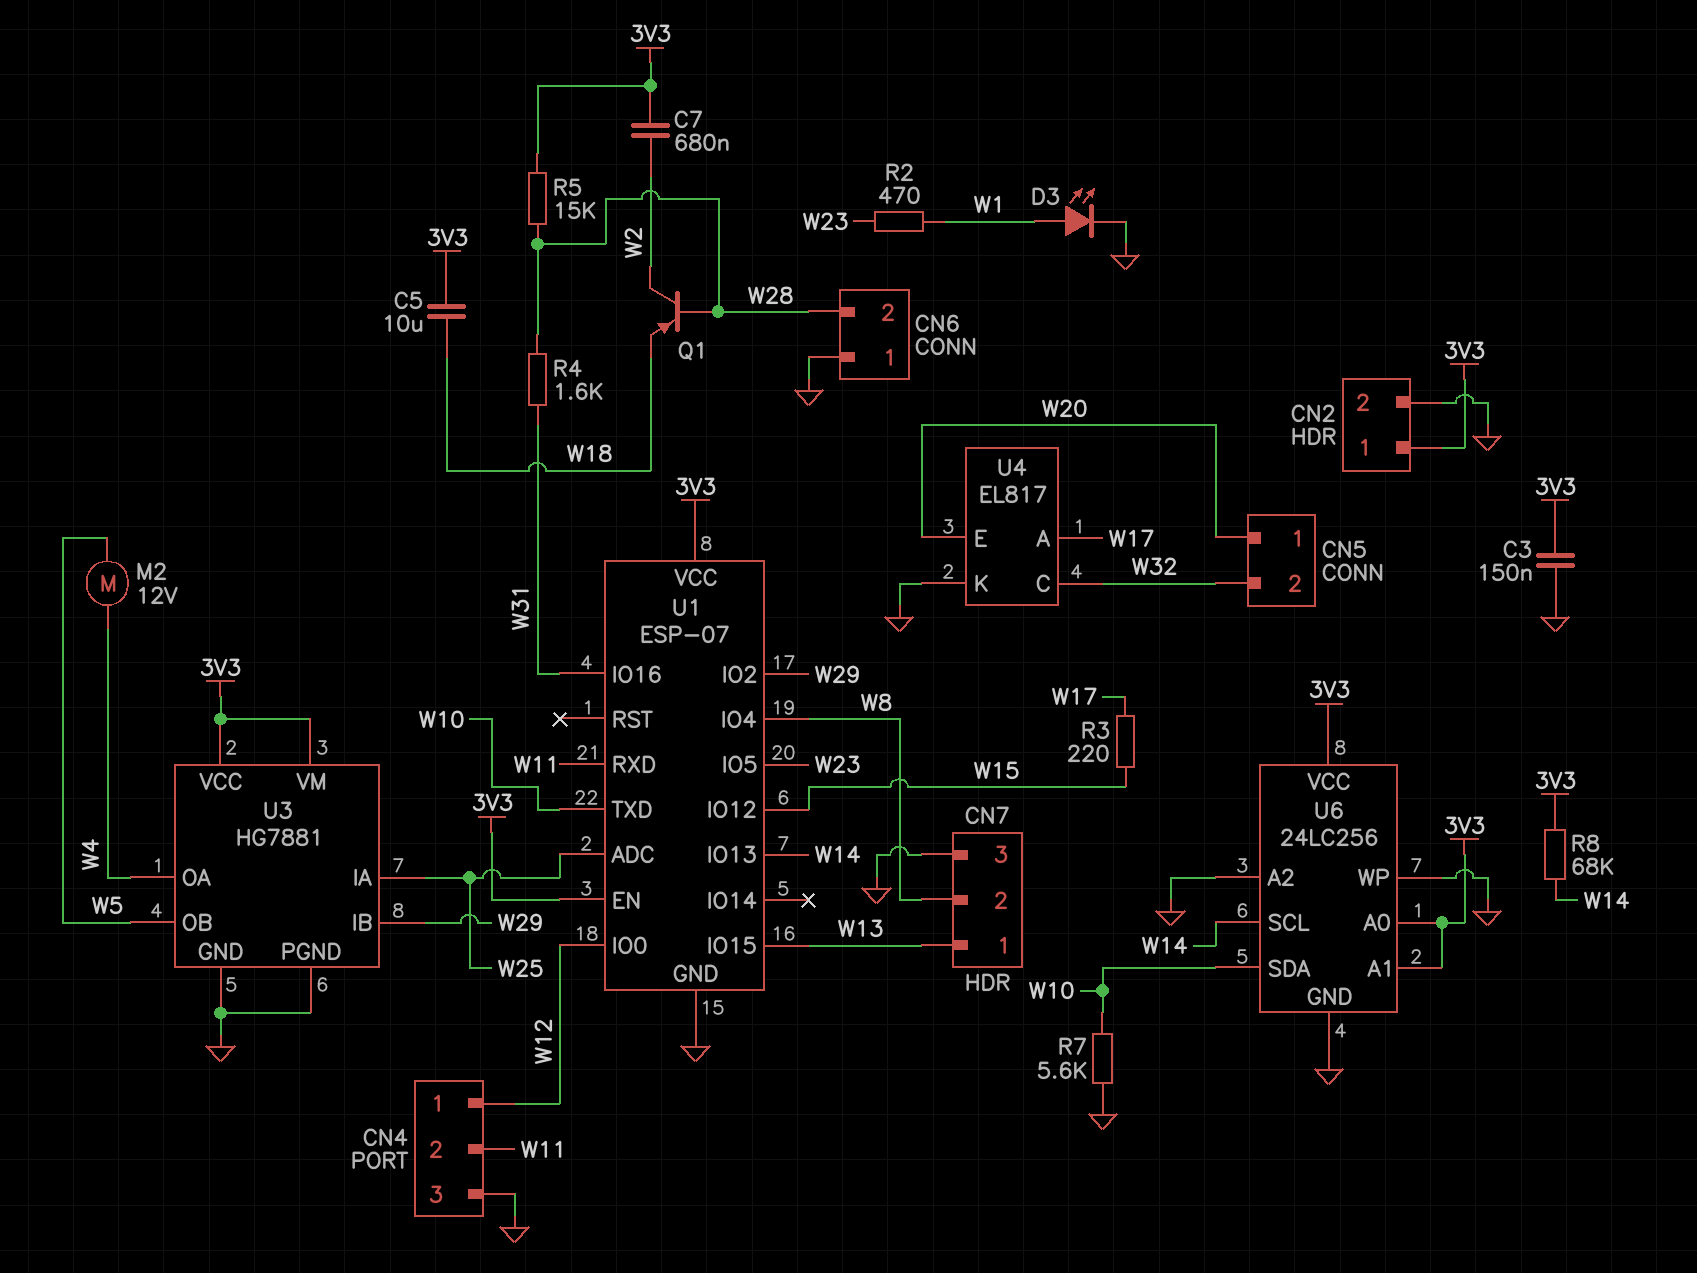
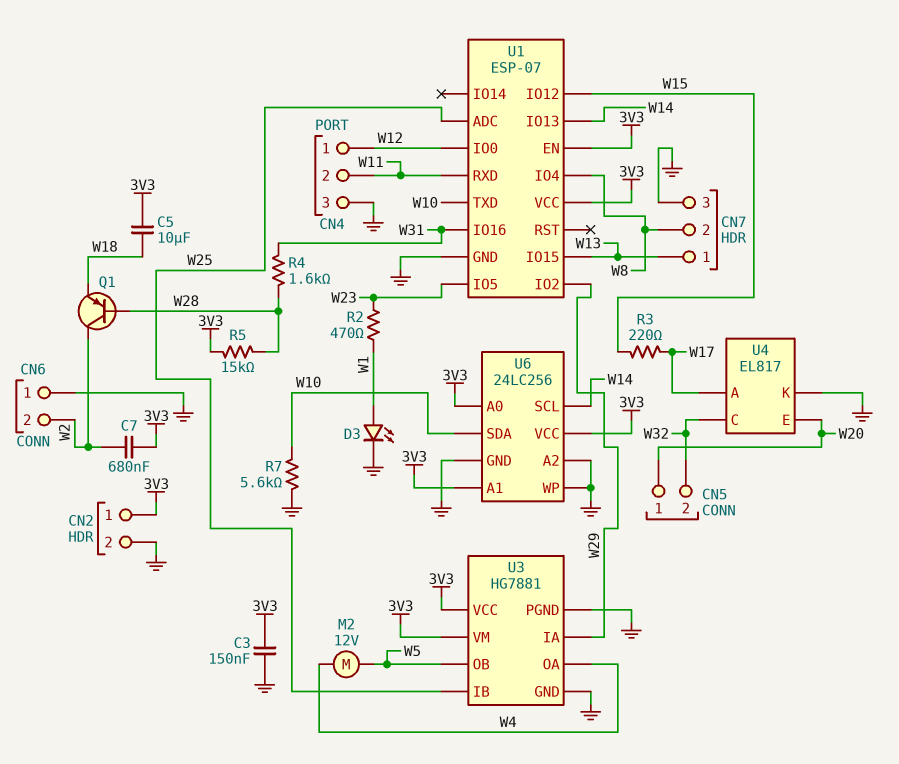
CN6 pin 2: W28 -> W2
R8: 68k (3V3, W14) -> none
U3 pin IA: W25 -> W29
U3 pin IB: W29 -> W25

